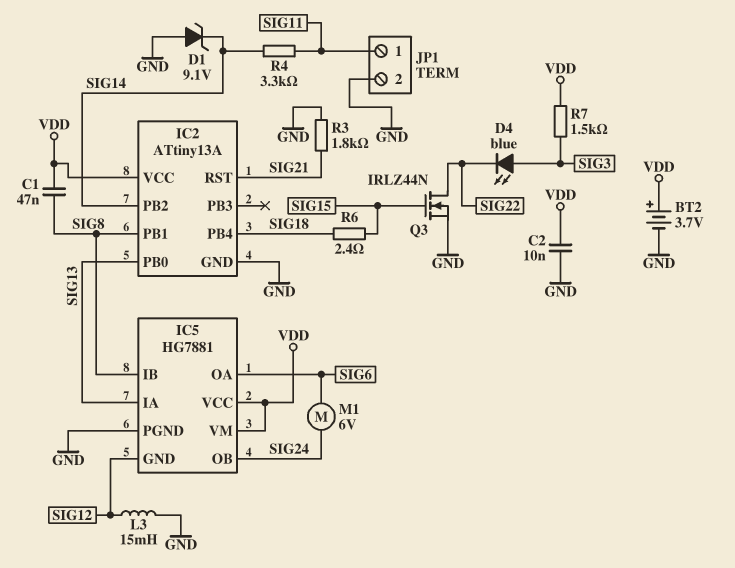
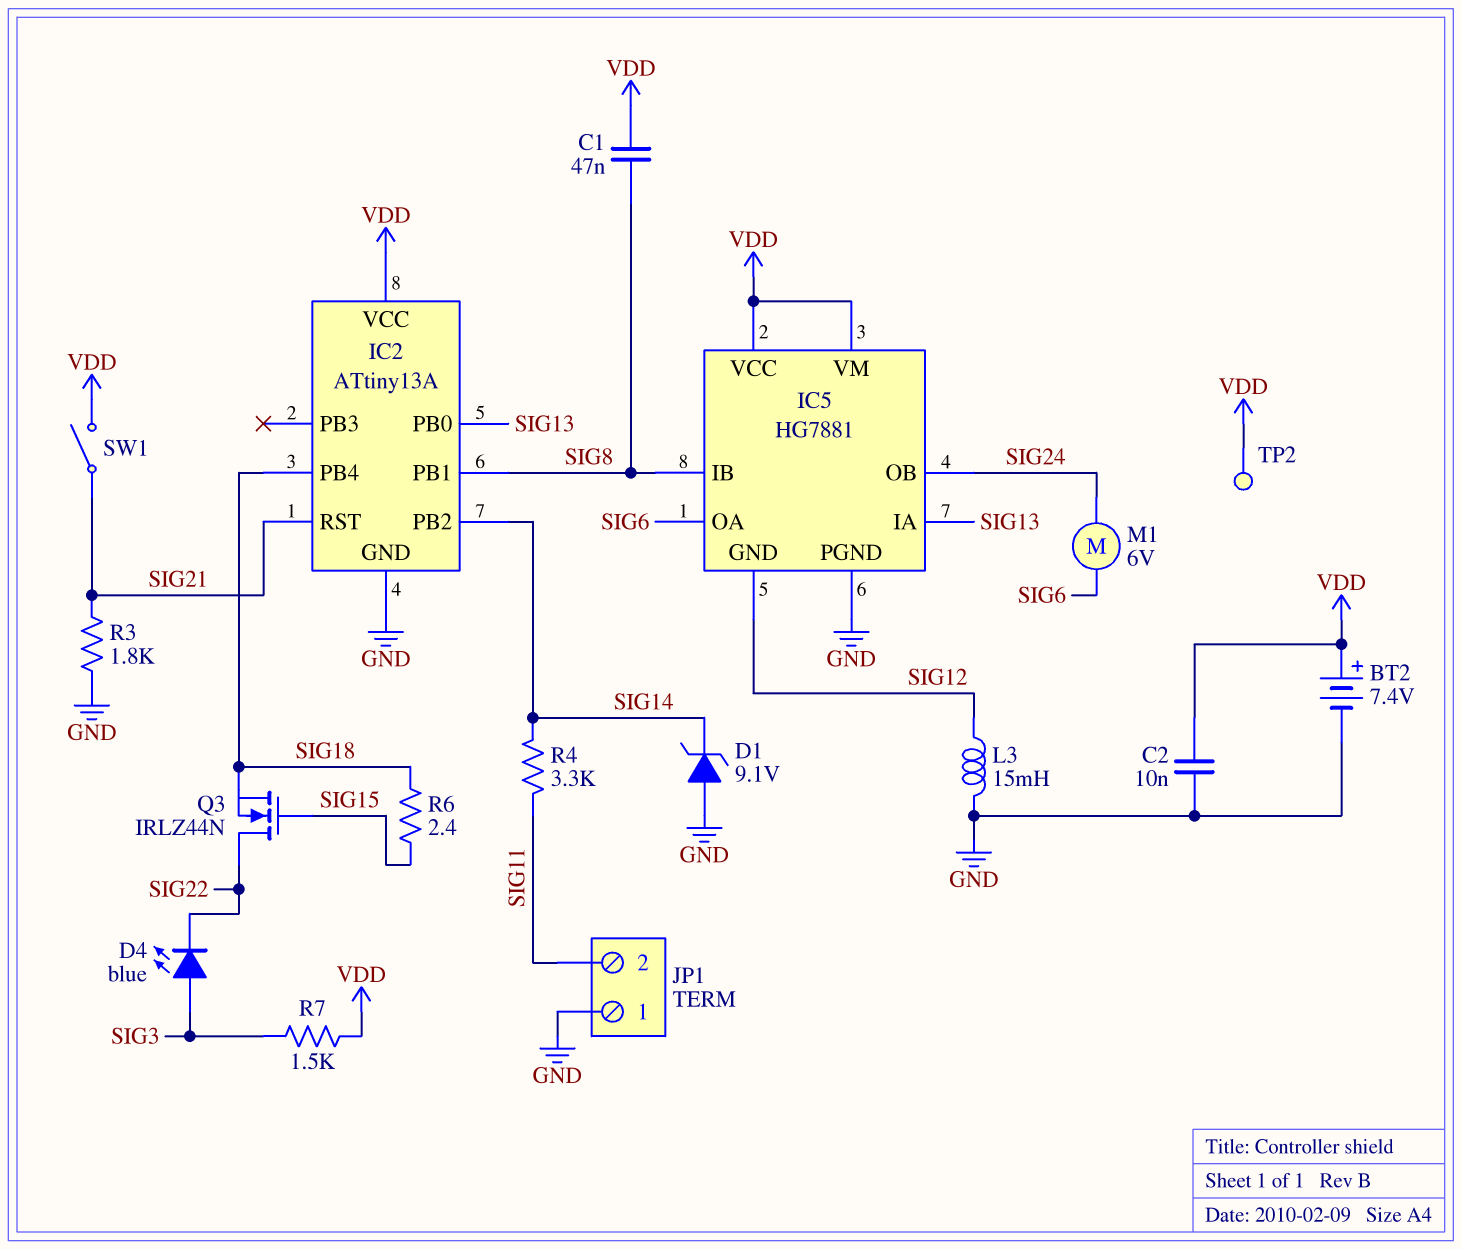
BT2: 3.7V (plus VDD, minus GND) -> 7.4V (plus VDD, minus GND)
JP1 pin 1: SIG11 -> GND
JP1 pin 2: GND -> SIG11
Q3: NMOS IRLZ44N (G SIG15, D SIG22, S GND) -> NMOS IRLZ44N (G SIG15, D SIG22, S SIG18)
SW1: none -> switch (SIG21, VDD)
TP2: none -> test point (VDD)

